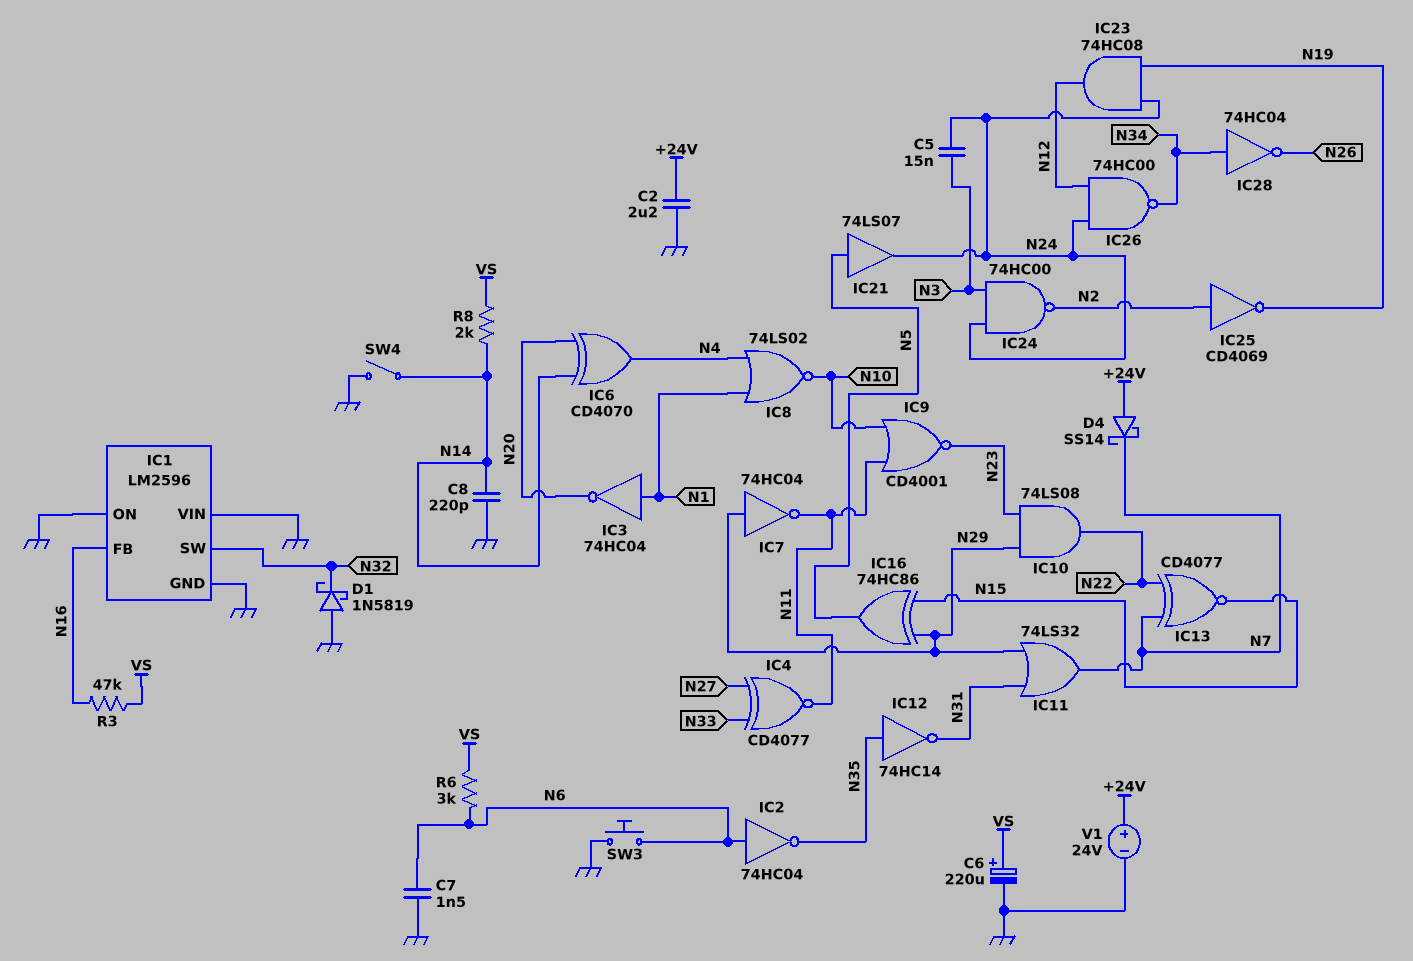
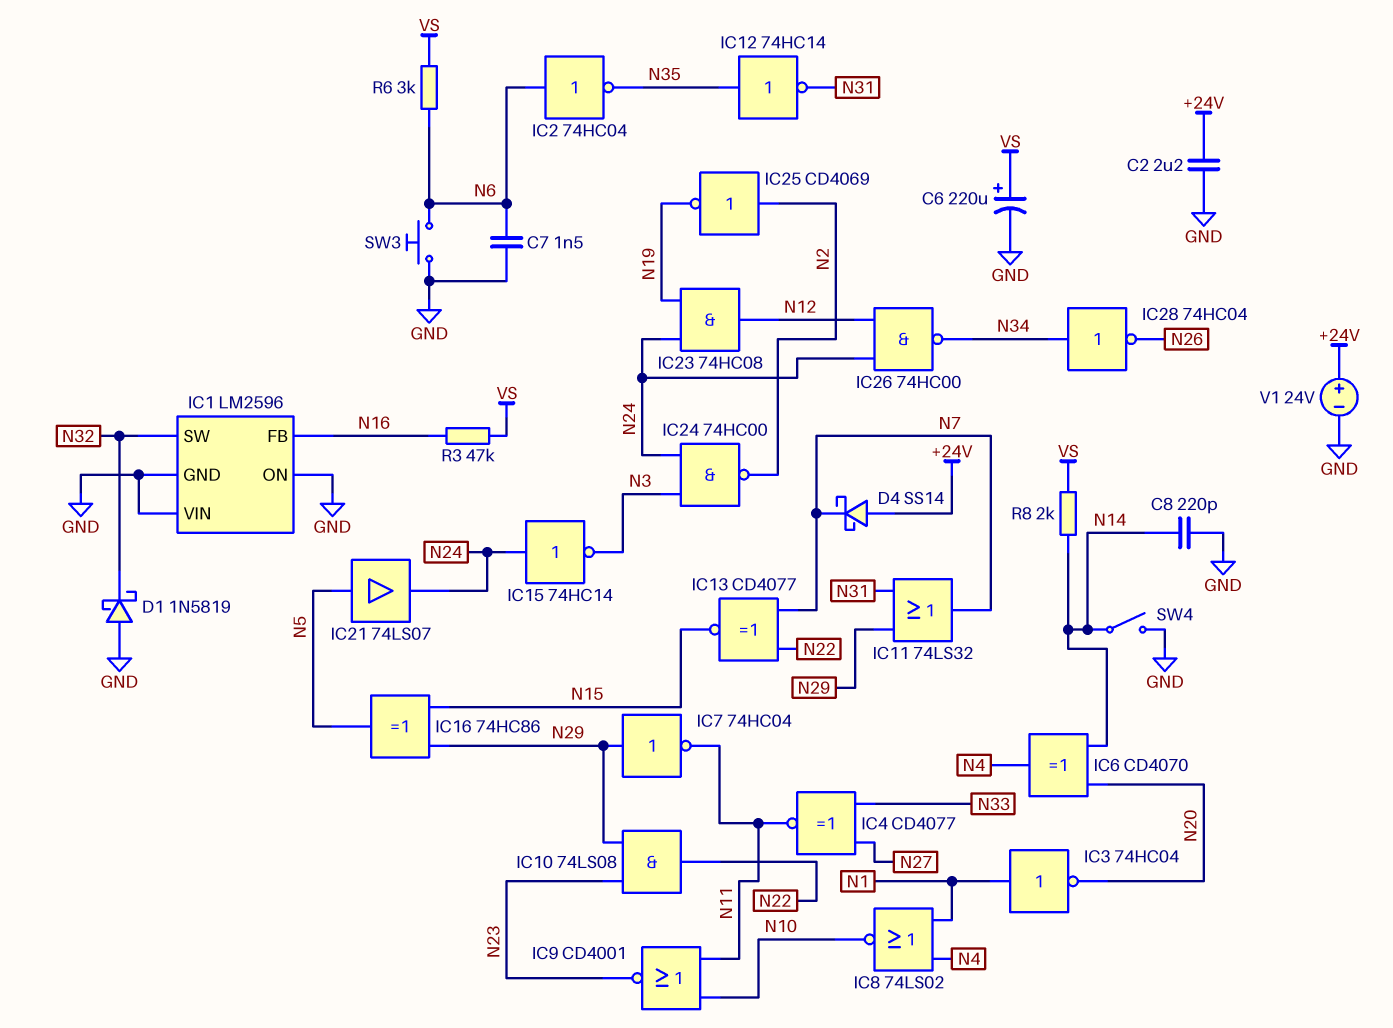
C5: 15nF (N3, N24) -> none
IC15: none -> NOT 74HC14 (in N24, out N3)

